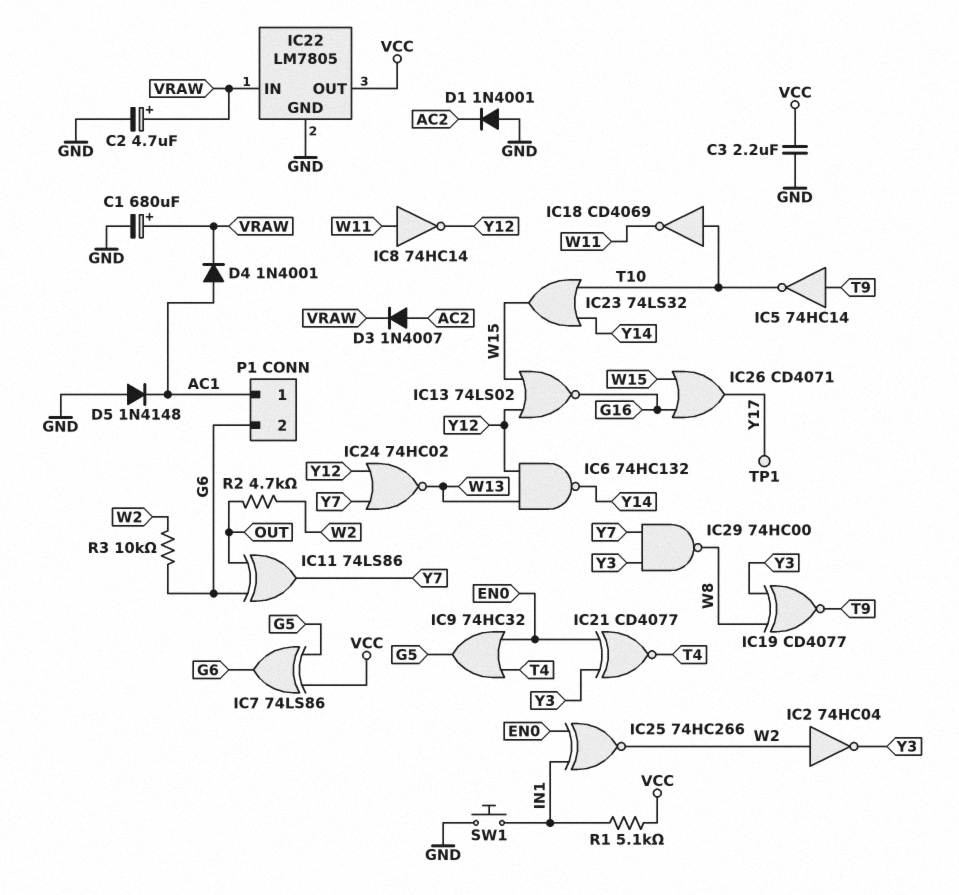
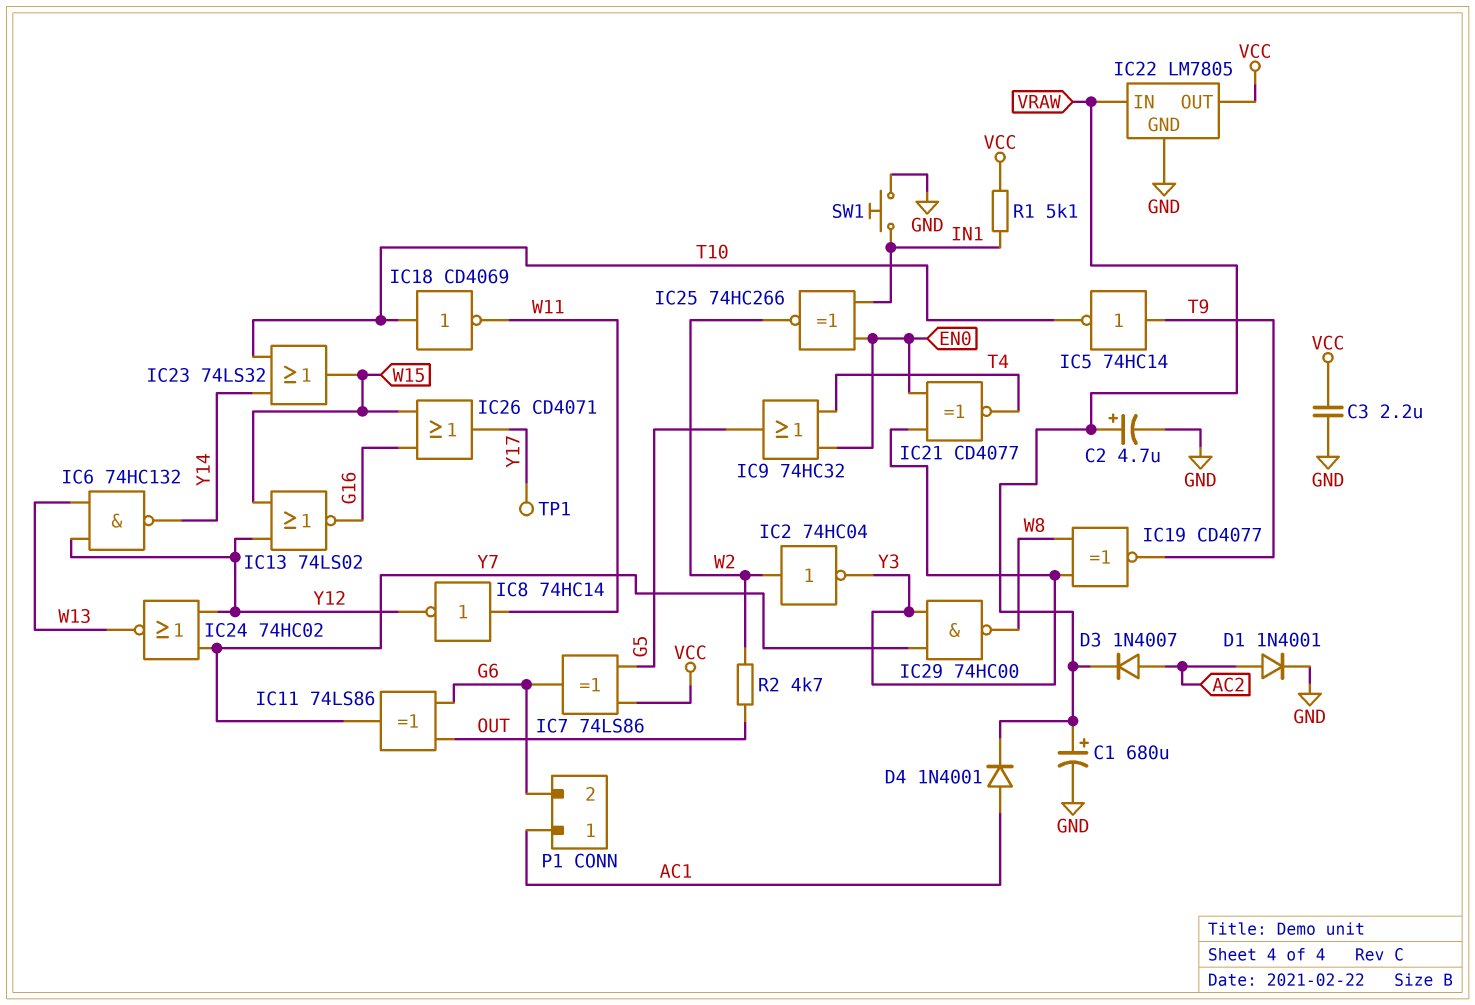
D1: diode 1N4001 (A GND, K AC2) -> diode 1N4001 (A AC2, K GND)
D5: diode 1N4148 (A GND, K AC1) -> none
R3: 10k (G6, W2) -> none

